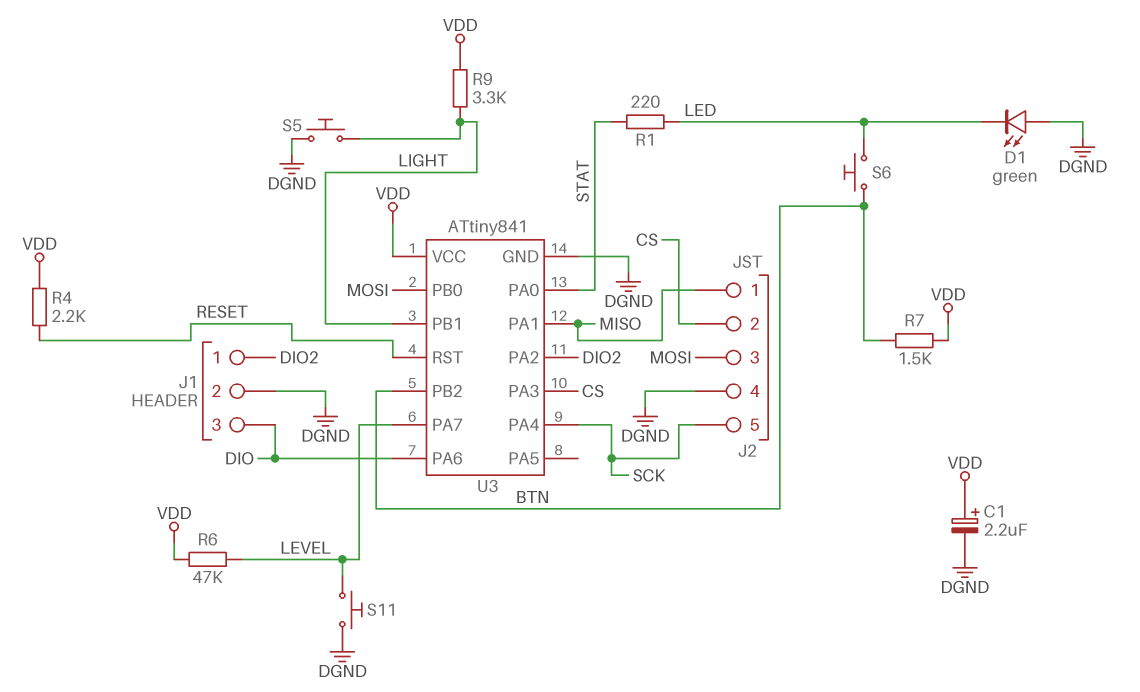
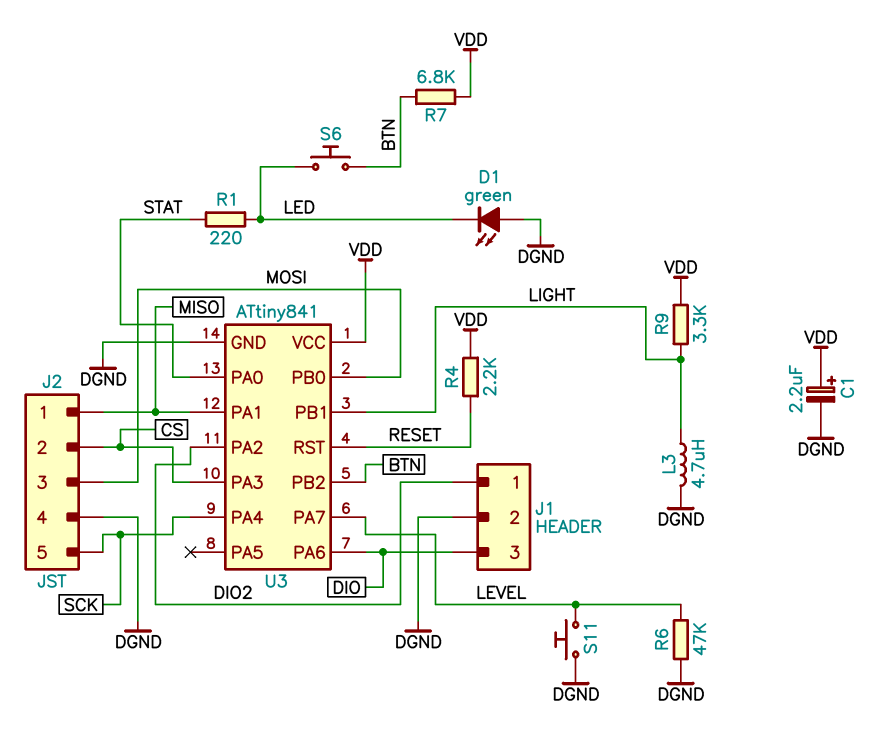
L3: none -> 4.7uH (DGND, LIGHT)
R6: 47k (LEVEL, VDD) -> 47k (DGND, LEVEL)
R7: 1.5k (BTN, VDD) -> 6.8k (BTN, VDD)
S5: button (DGND, LIGHT) -> none

